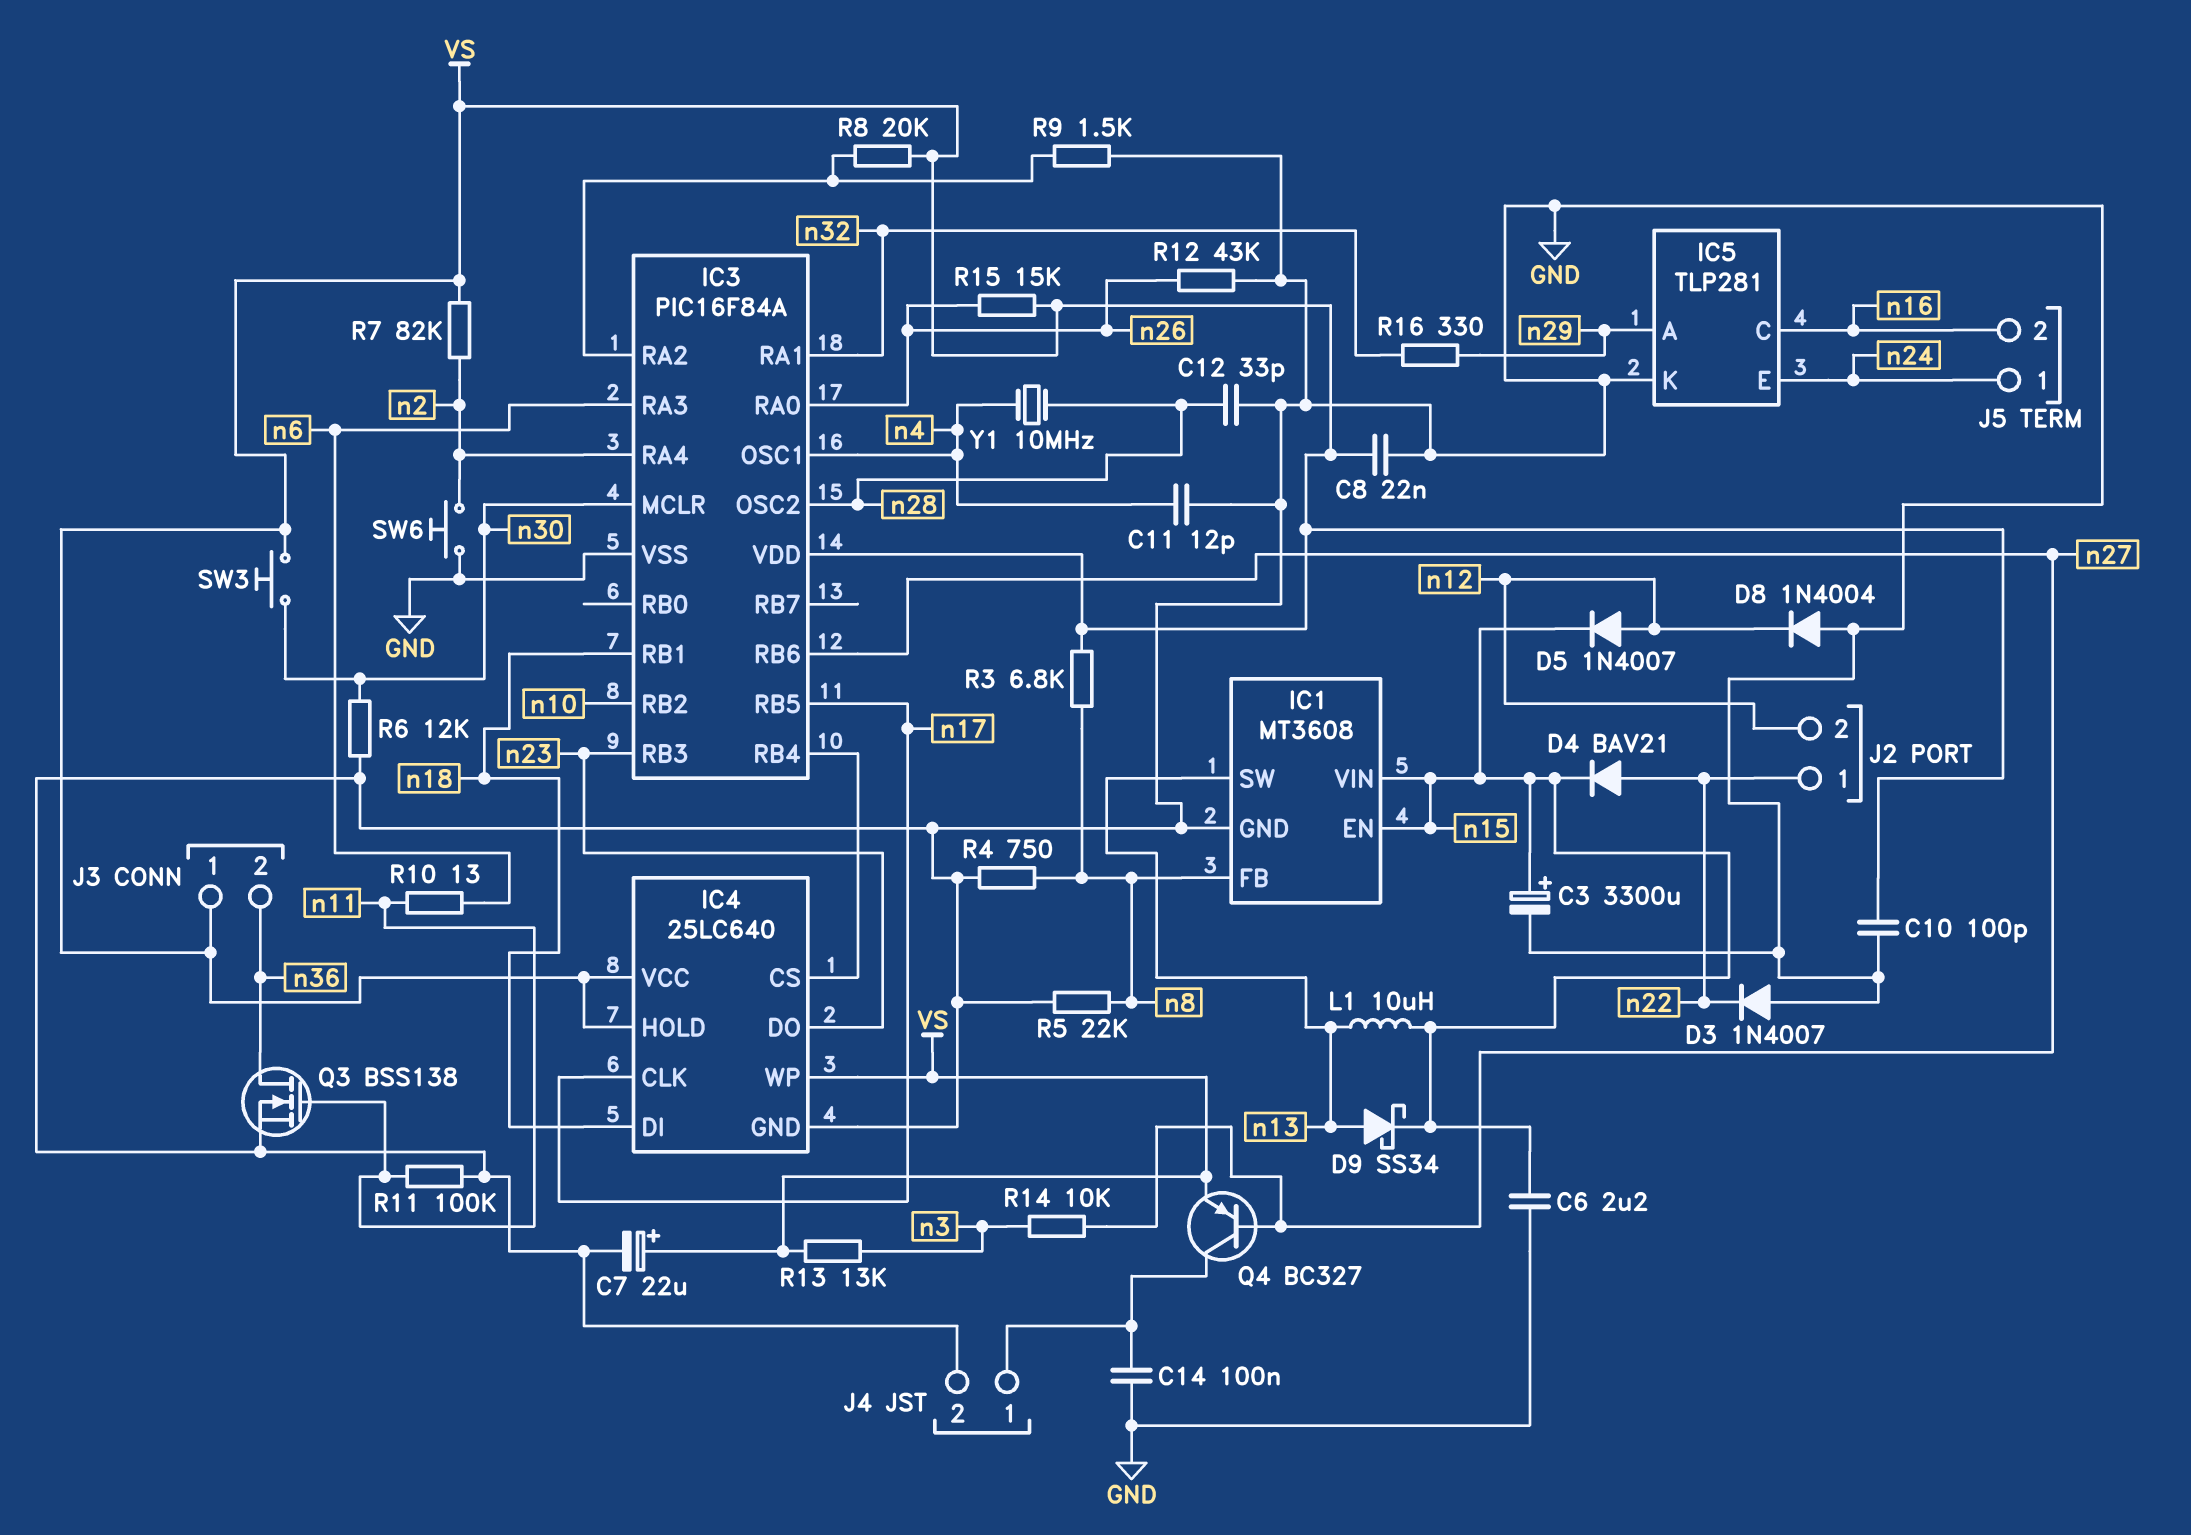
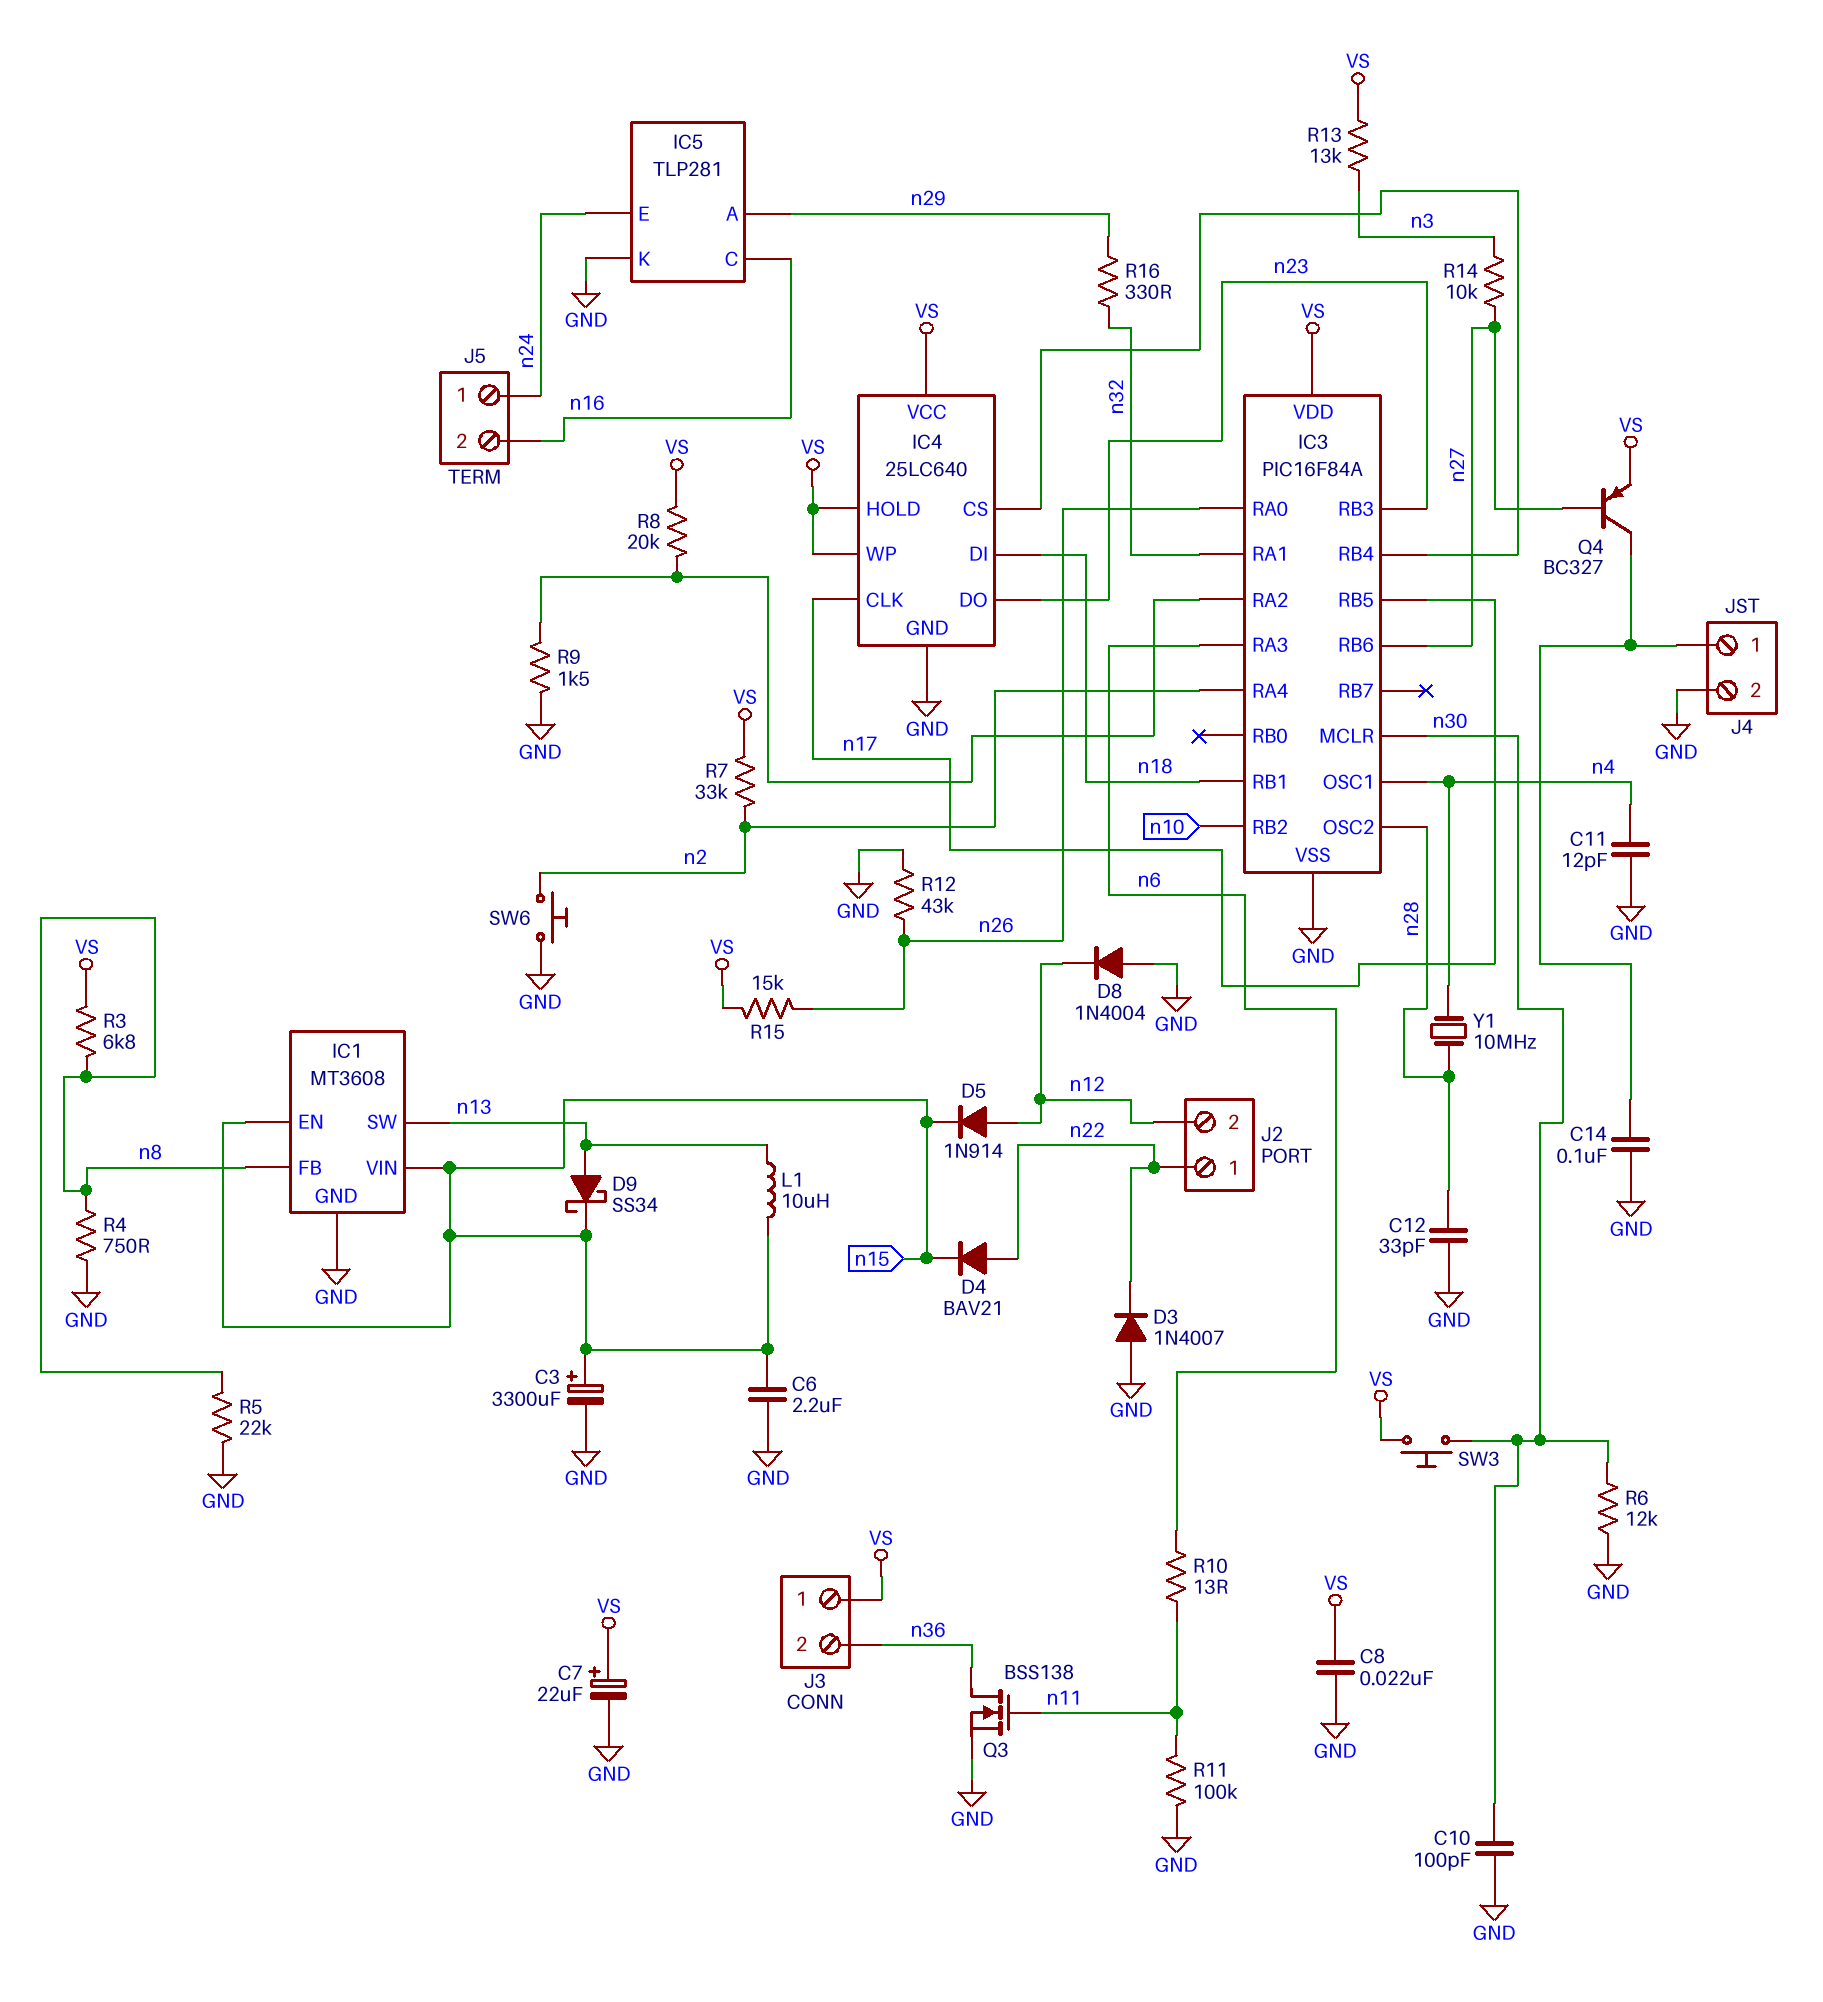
C10: 100pF (GND, VS) -> 100pF (GND, n30)
D5: diode 1N4007 (A n12, K n15) -> diode 1N914 (A n12, K n15)
R7: 82k (VS, n2) -> 33k (VS, n2)

